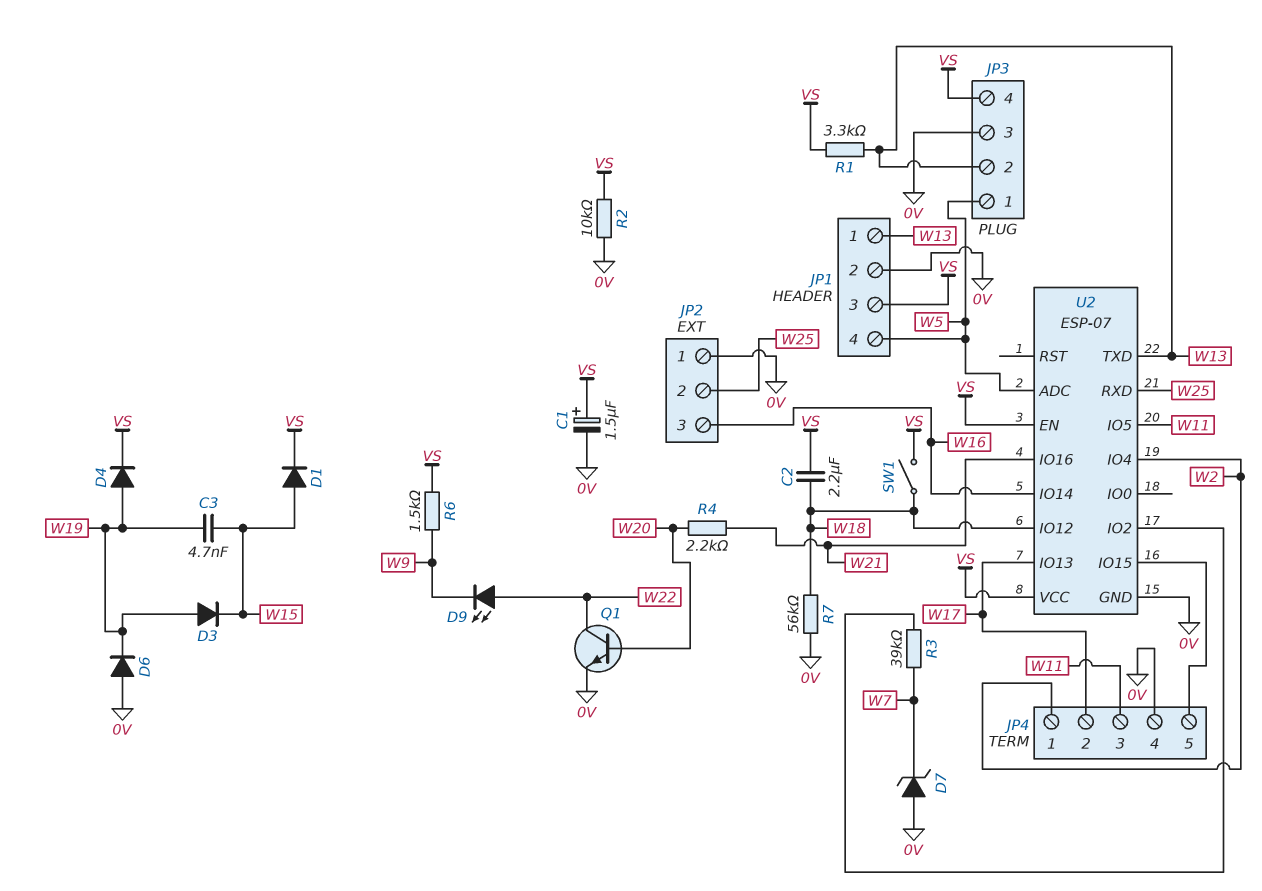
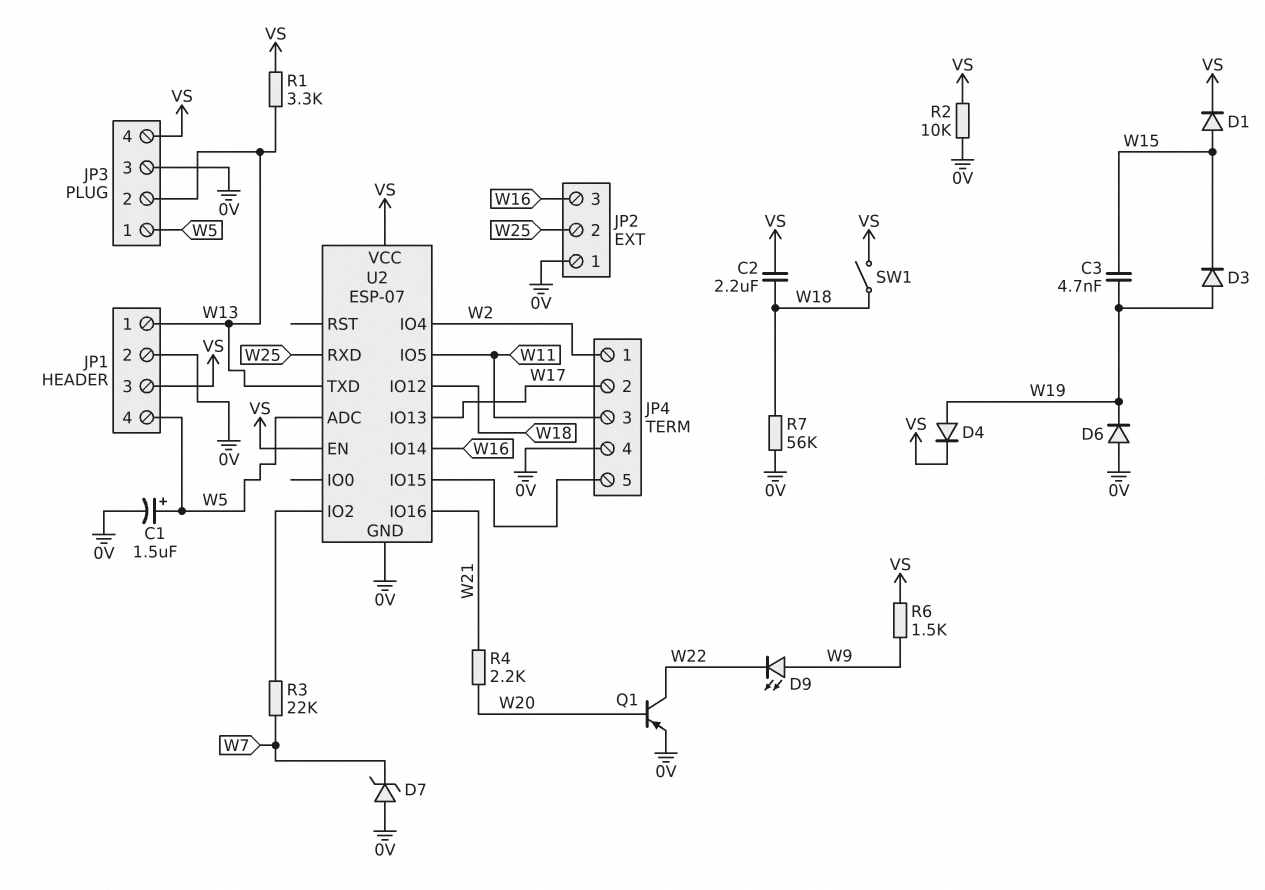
C1: 1.5uF (plus VS, minus 0V) -> 1.5uF (plus W5, minus 0V)
D9: LED (A W22, K W9) -> LED (A W9, K W22)
Q1: NPN (B W20, C W22, E 0V) -> PNP (B W20, C W22, E 0V)
R3: 39k (U2/IO2, W7) -> 22k (U2/IO2, W7)

